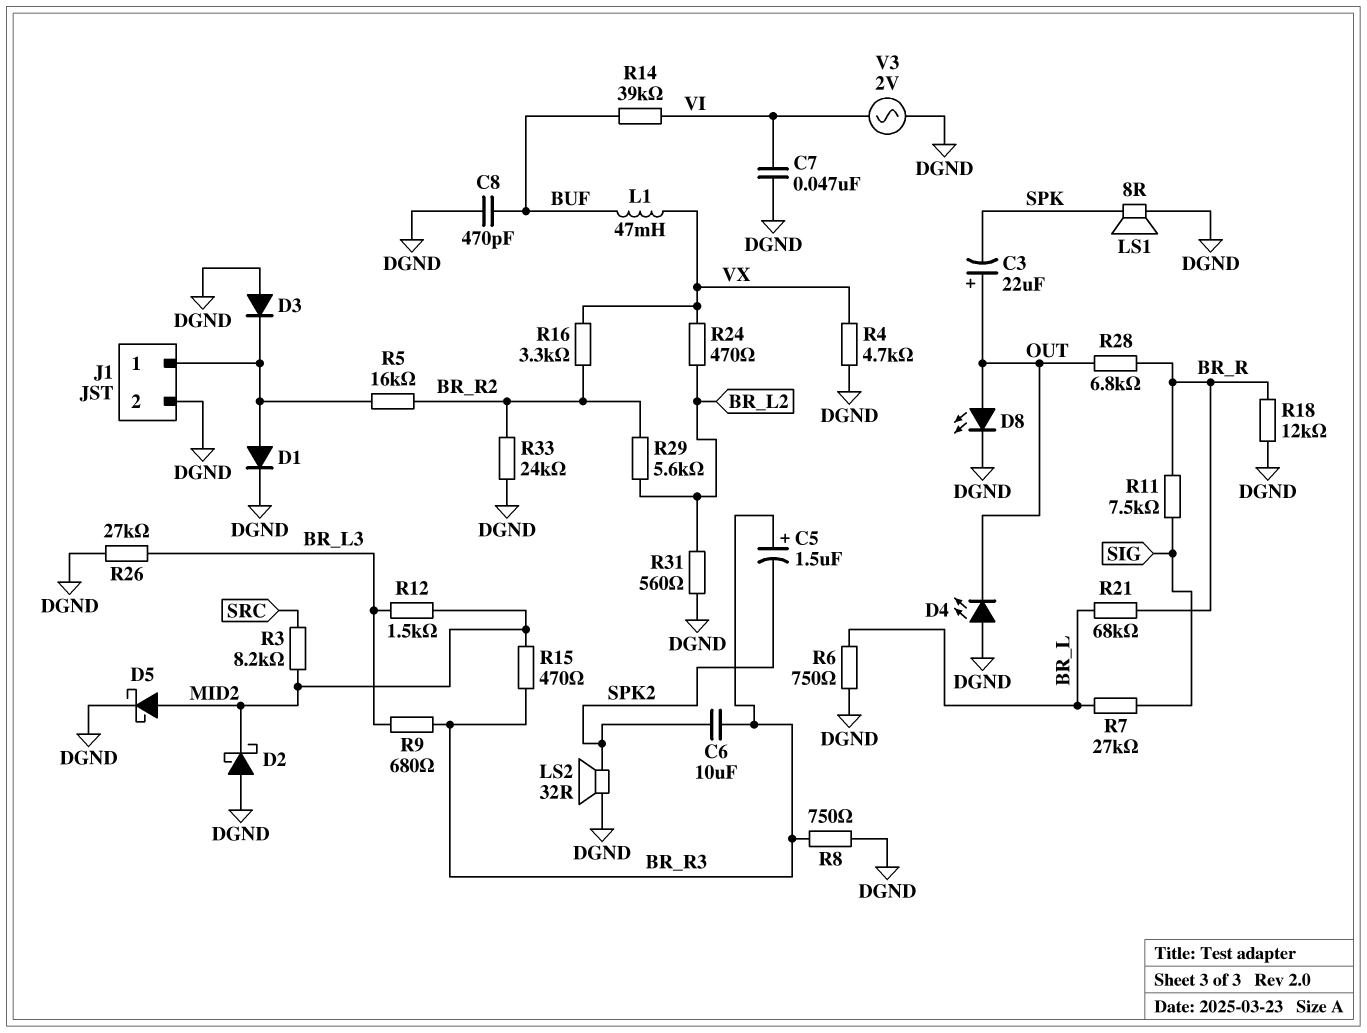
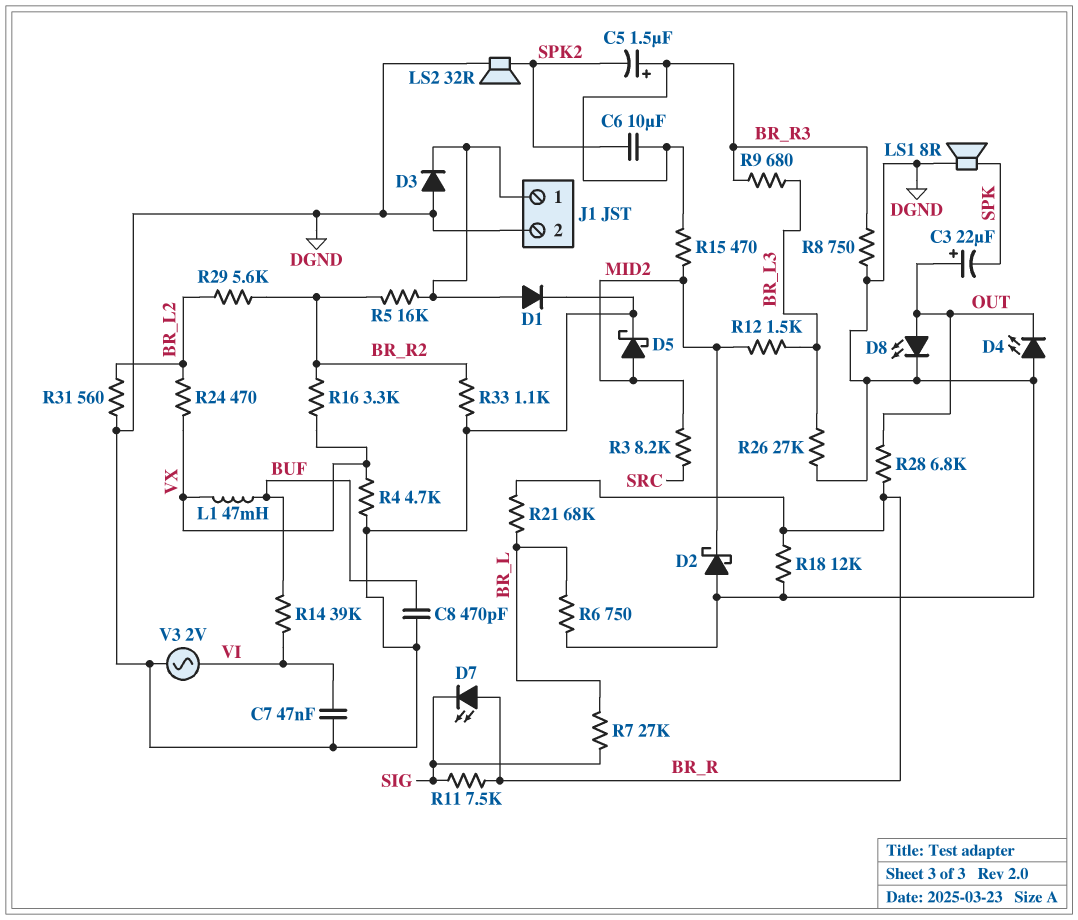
D7: none -> LED (A BR_R, K SIG)
R33: 24k (BR_R2, DGND) -> 1.1k (BR_R2, DGND)

